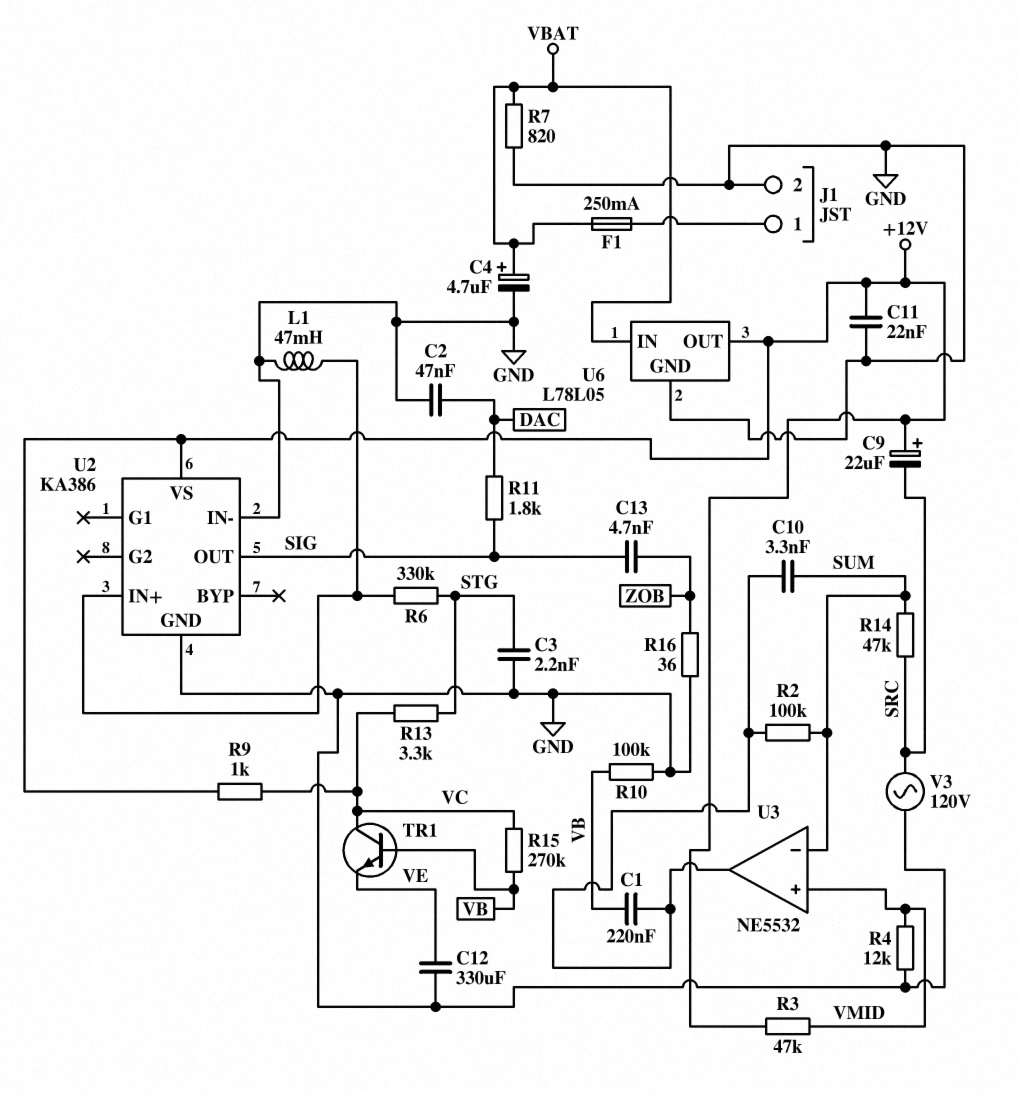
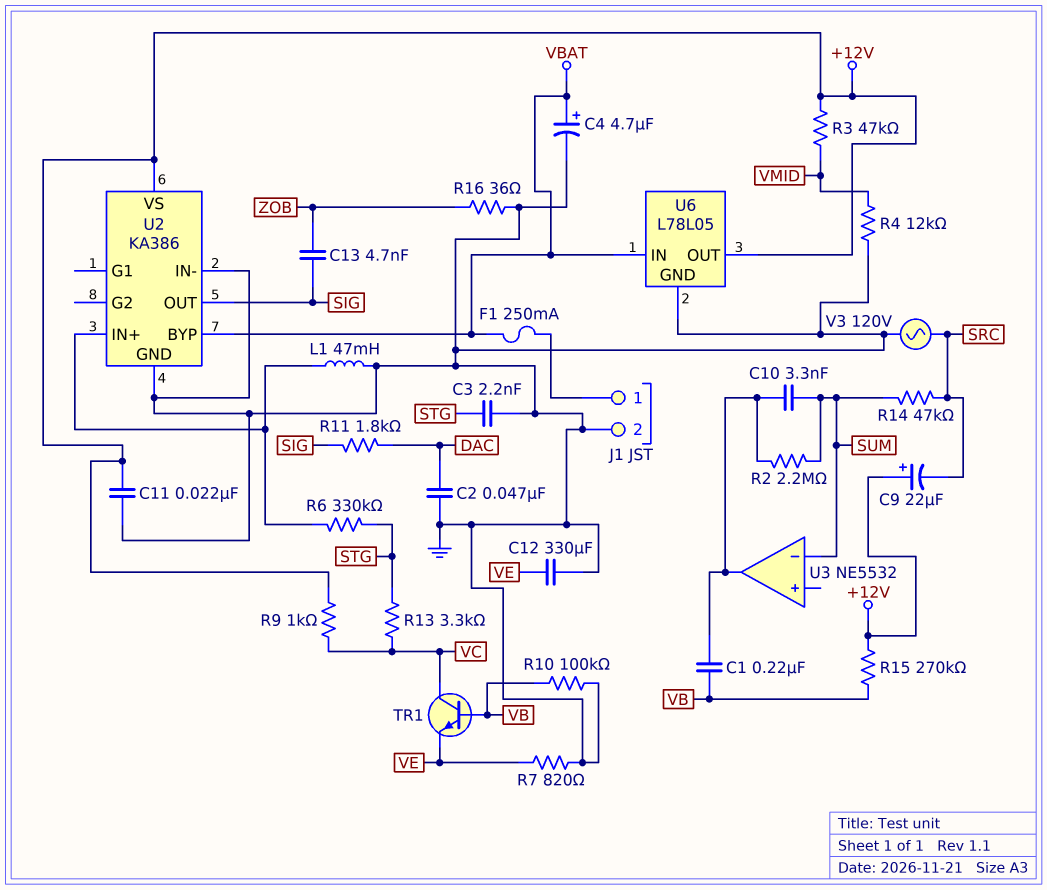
R2: 100k (SUM, U3/out) -> 2.2M (SUM, U3/out)
R7: 820 (GND, VBAT) -> 820 (GND, VE)
R15: 270k (VB, VC) -> 270k (+12V, VB)
U2 pin BYP: none -> VBAT
U3 pin in+: VMID -> none

